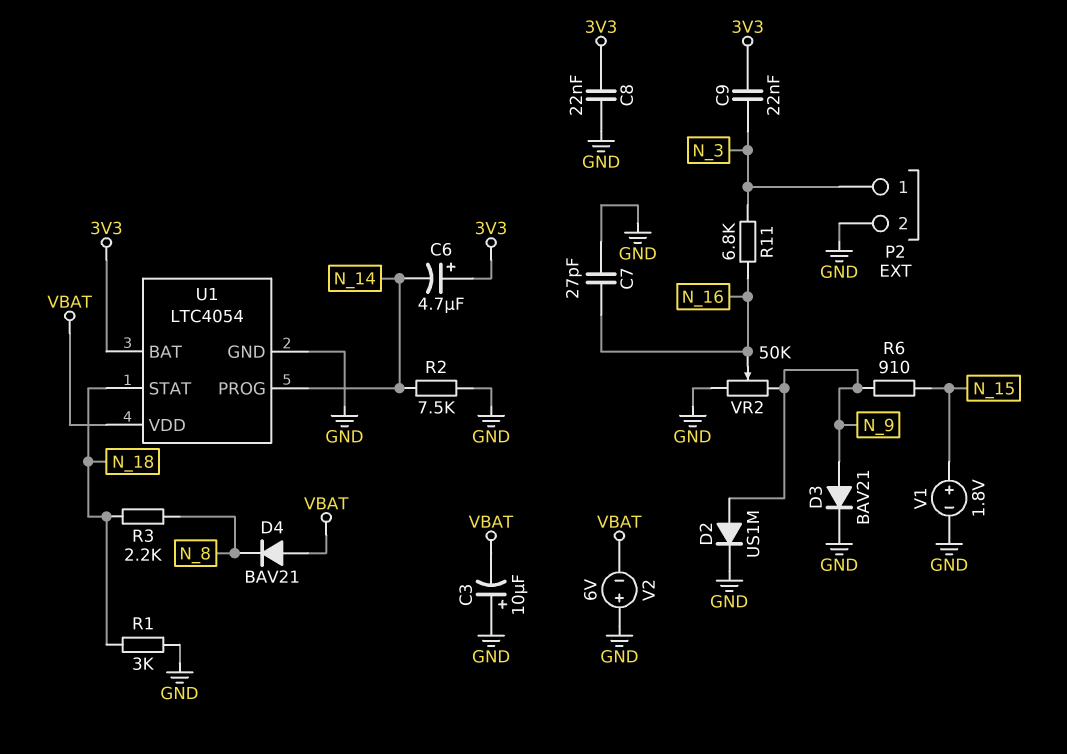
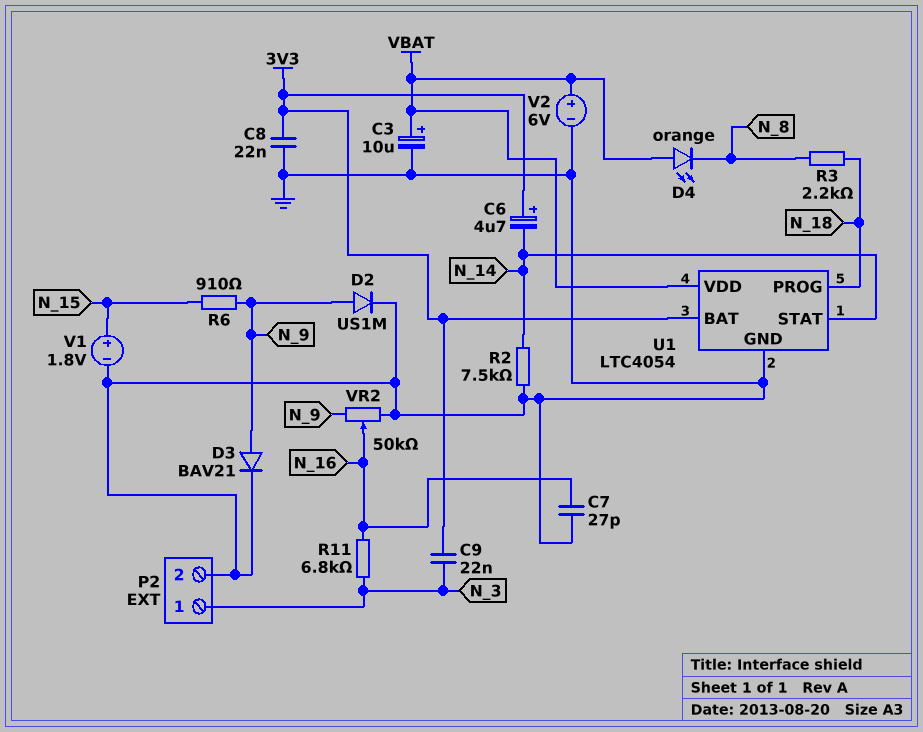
C3: 10uF (plus GND, minus VBAT) -> 10uF (plus VBAT, minus GND)
D4: diode BAV21 (A VBAT, K N_8) -> LED orange (A VBAT, K N_8)
R1: 3k (GND, N_18) -> none
U1 pin PROG: N_14 -> N_18
U1 pin STAT: N_18 -> N_14
V2: 6V (plus GND, minus VBAT) -> 6V (plus VBAT, minus GND)

